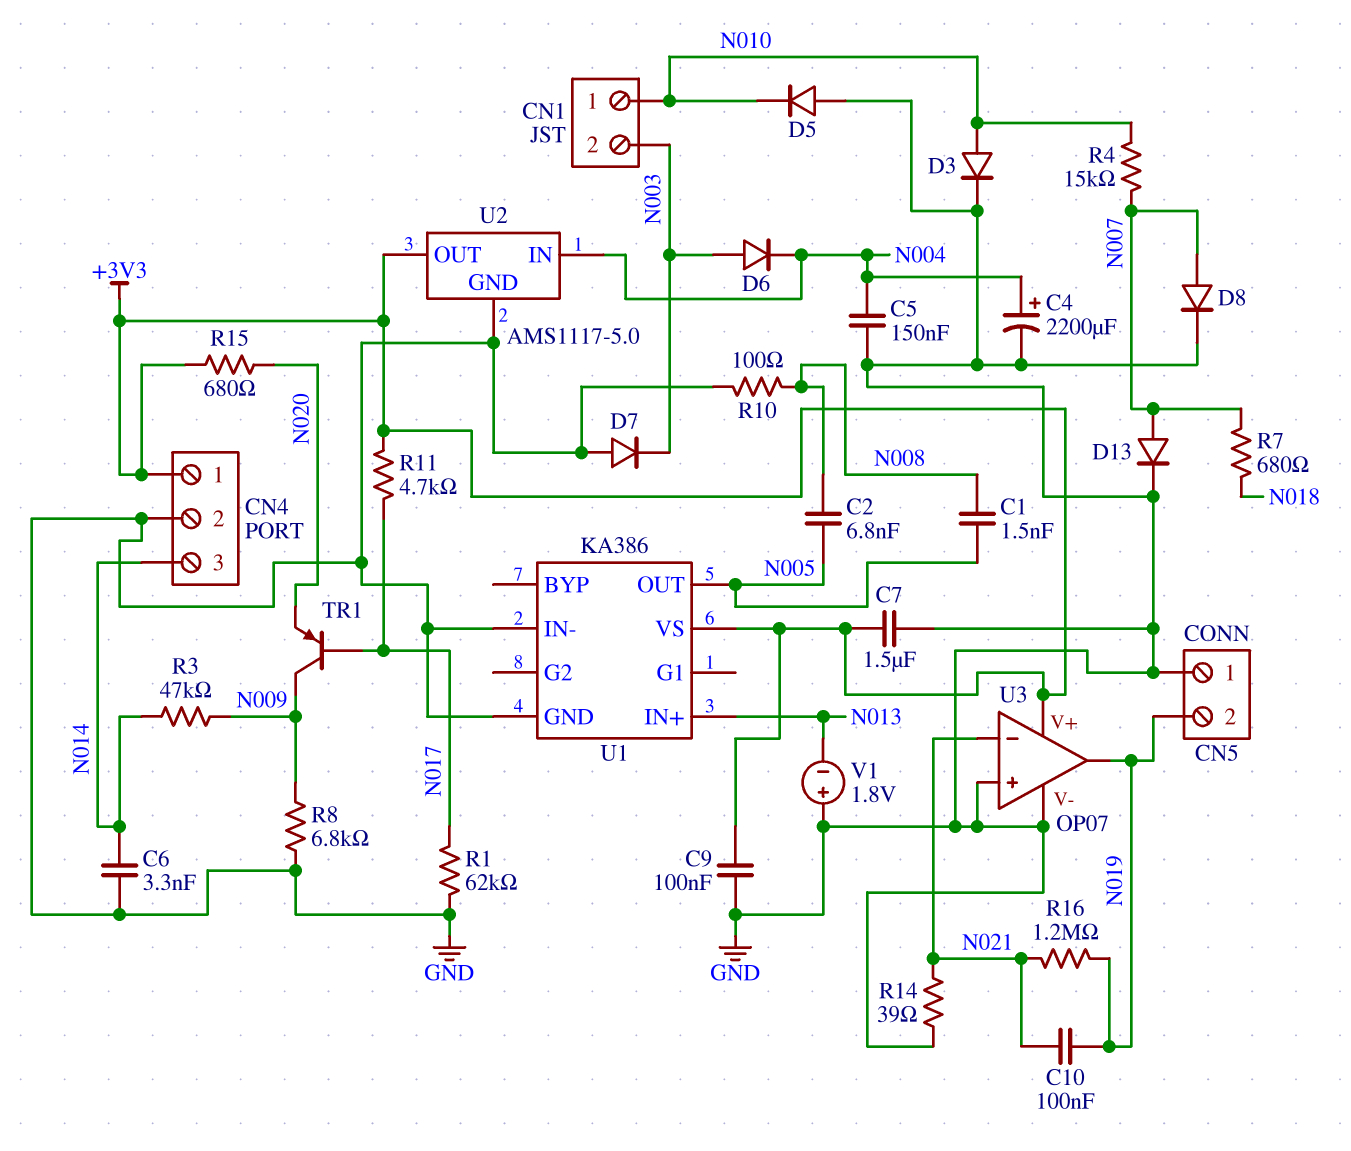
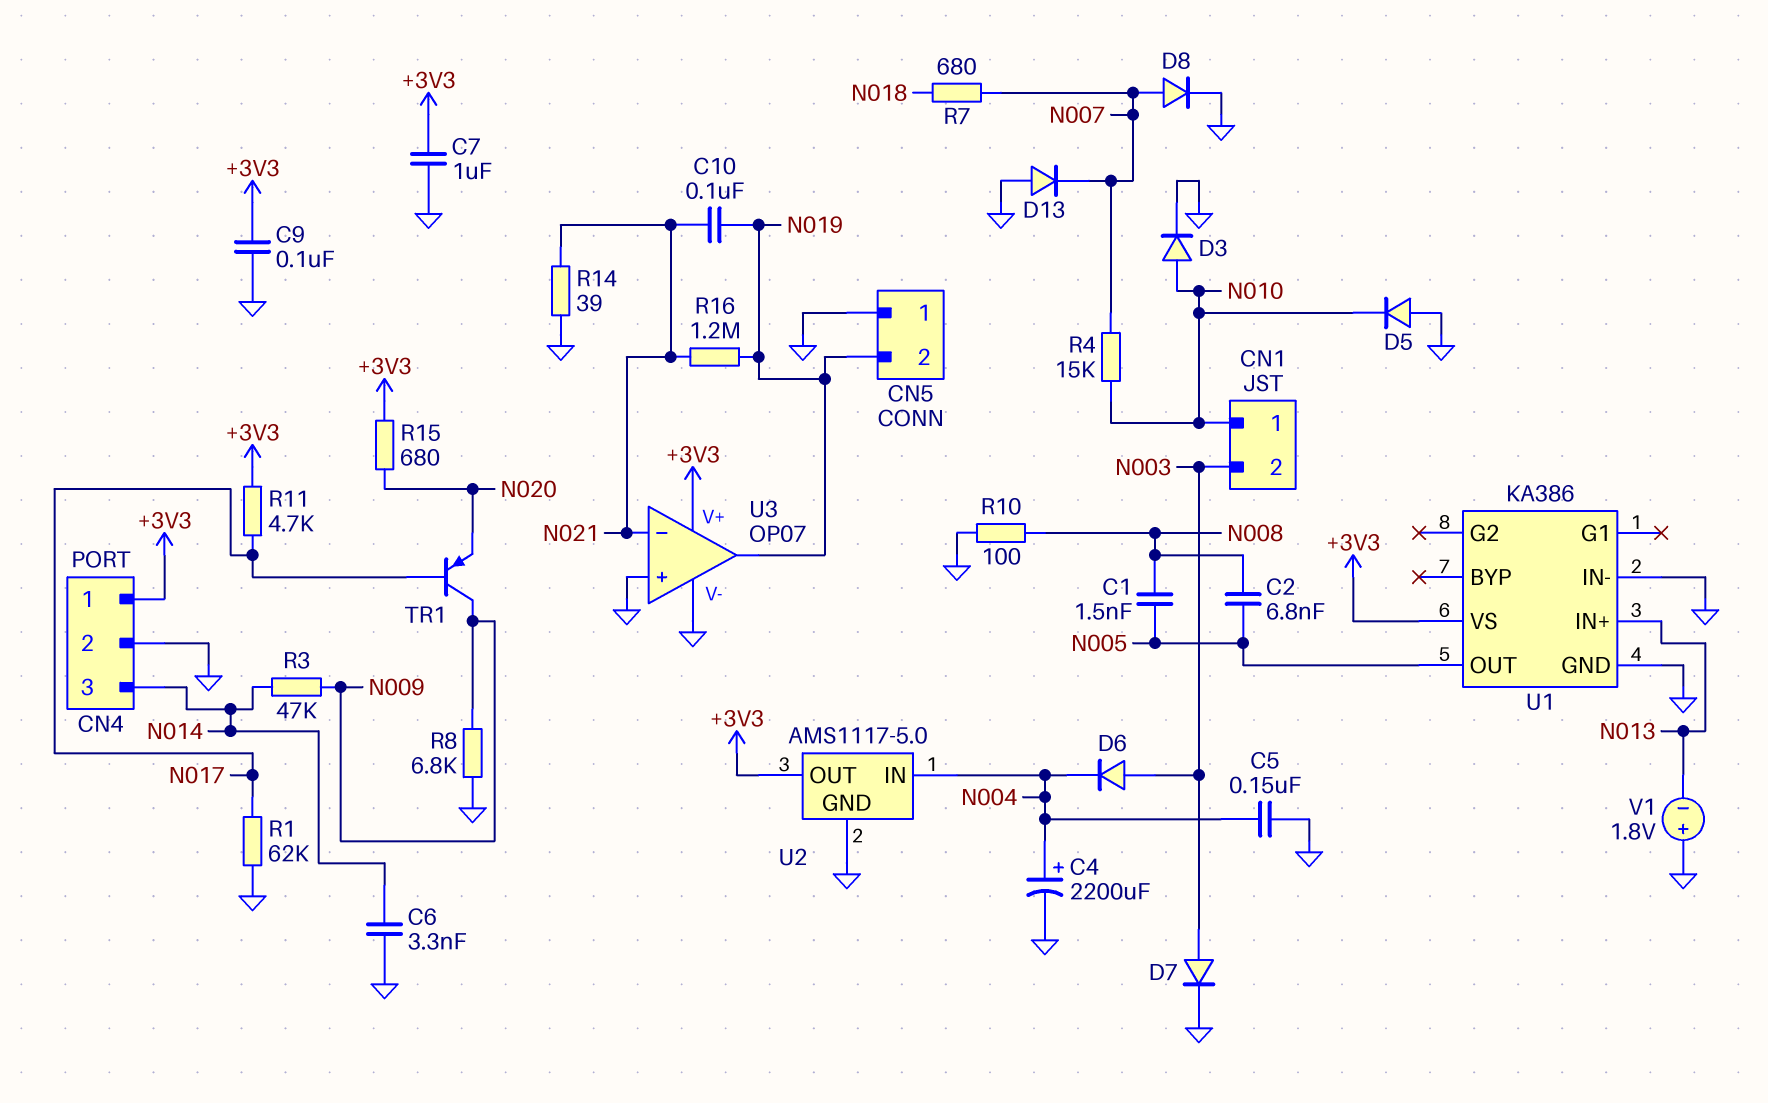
C7: 1.5uF (+3V3, GND) -> 1uF (+3V3, GND)
D7: diode (A GND, K N003) -> diode (A N003, K GND)
D13: diode (A N007, K GND) -> diode (A GND, K N007)

